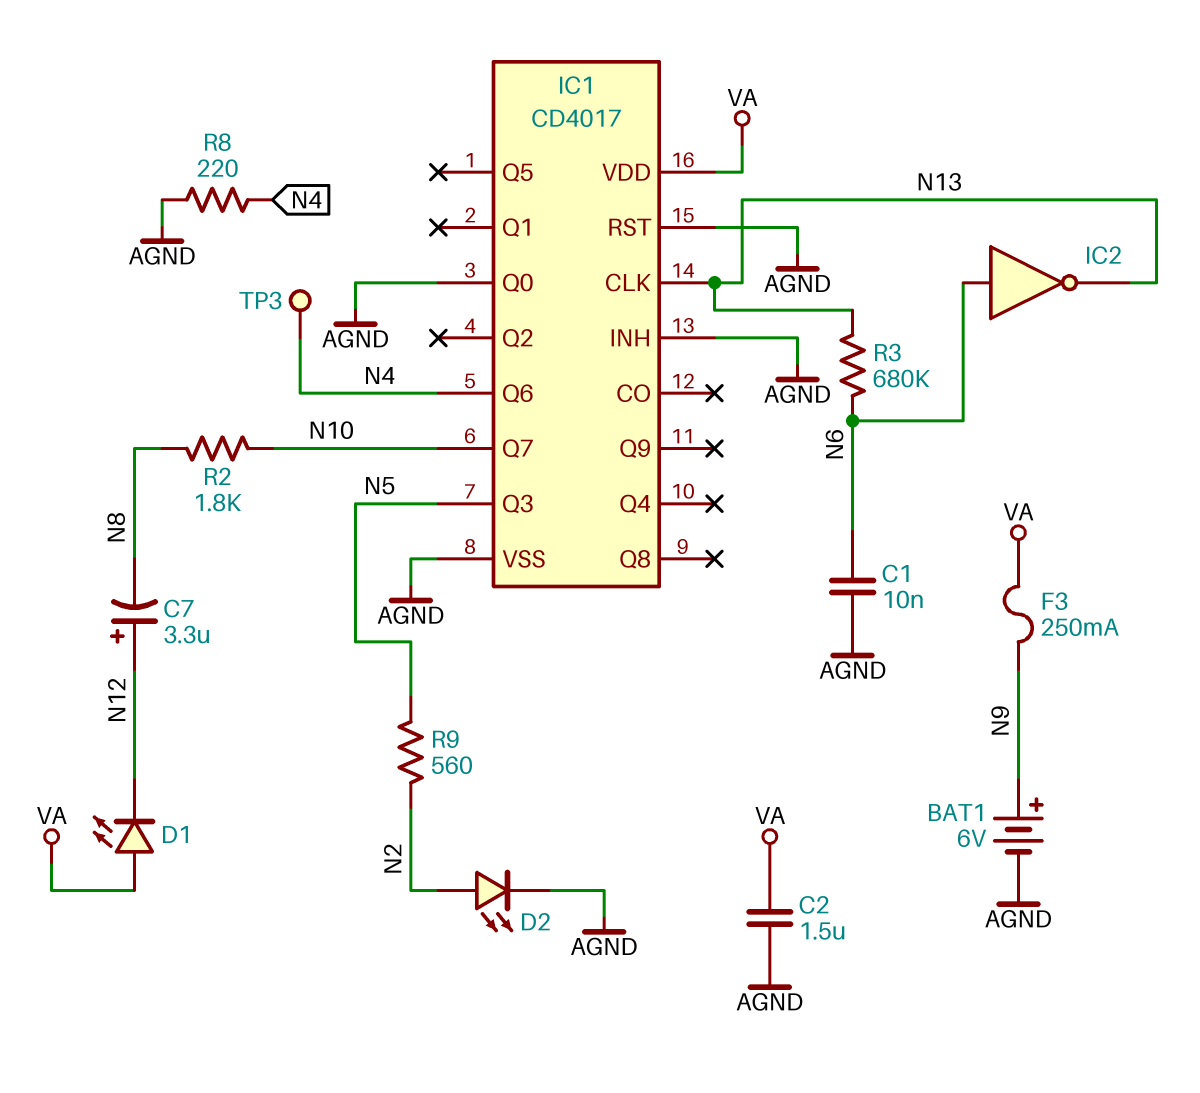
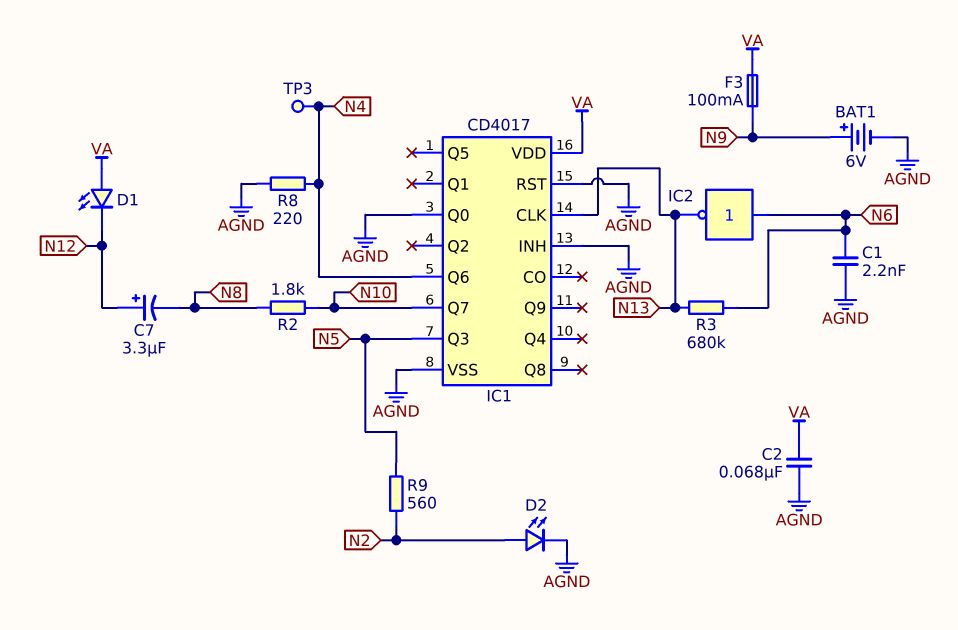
C1: 10nF (AGND, N6) -> 2.2nF (AGND, N6)
C2: 1.5uF (AGND, VA) -> 68nF (AGND, VA)
F3: 250mA (N9, VA) -> 100mA (N9, VA)

